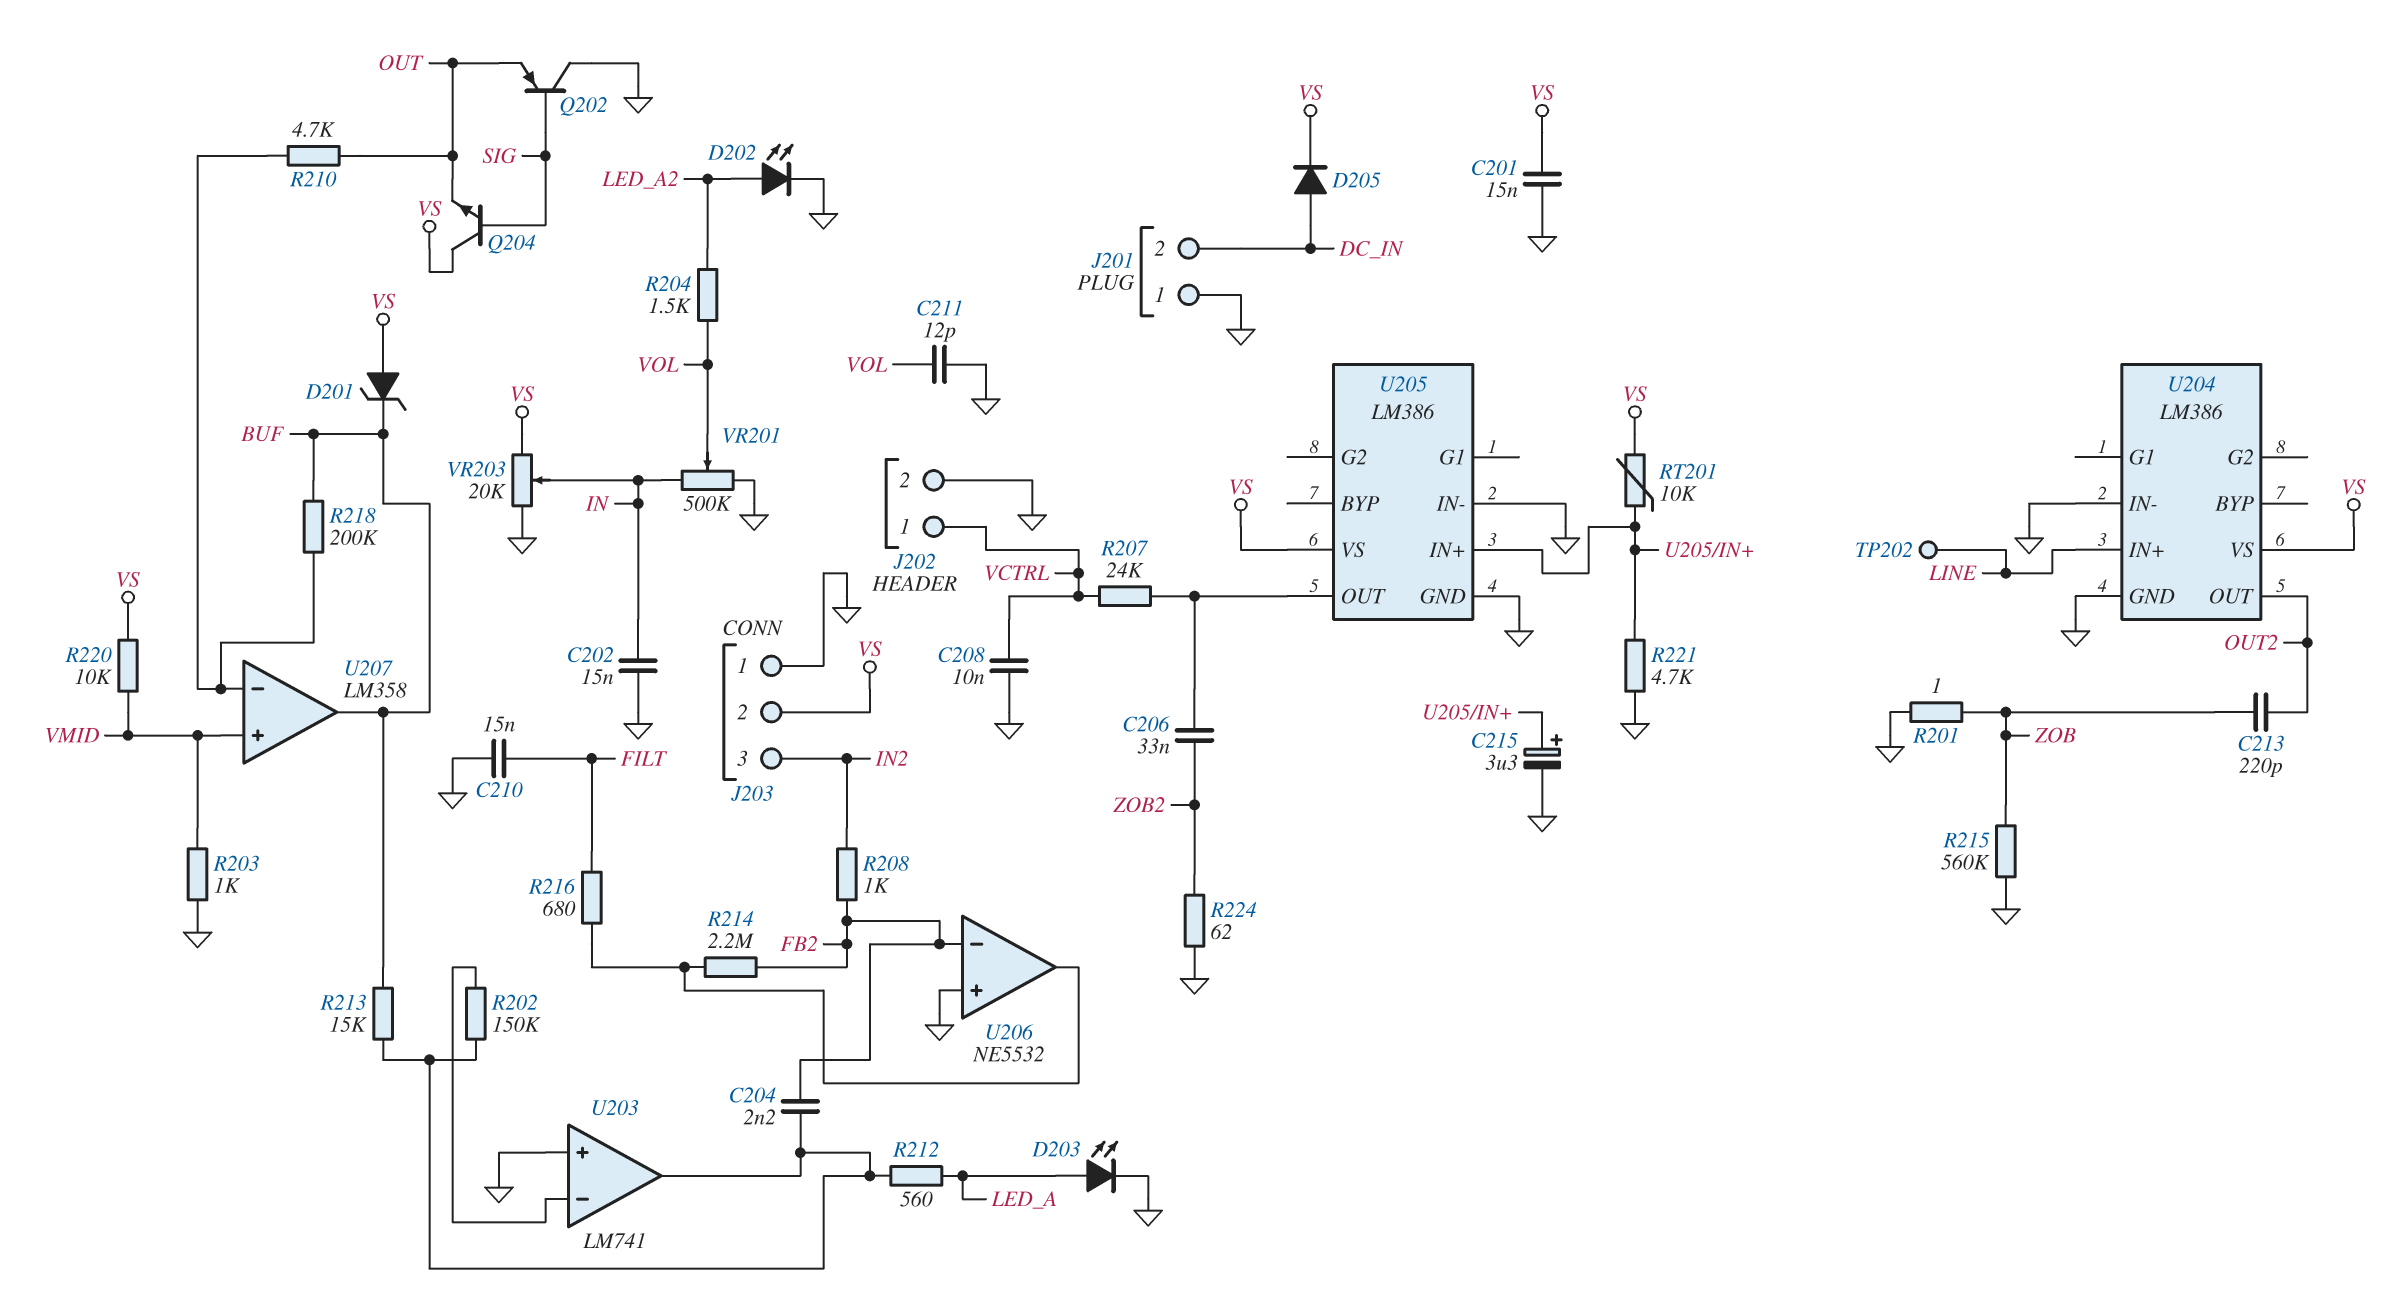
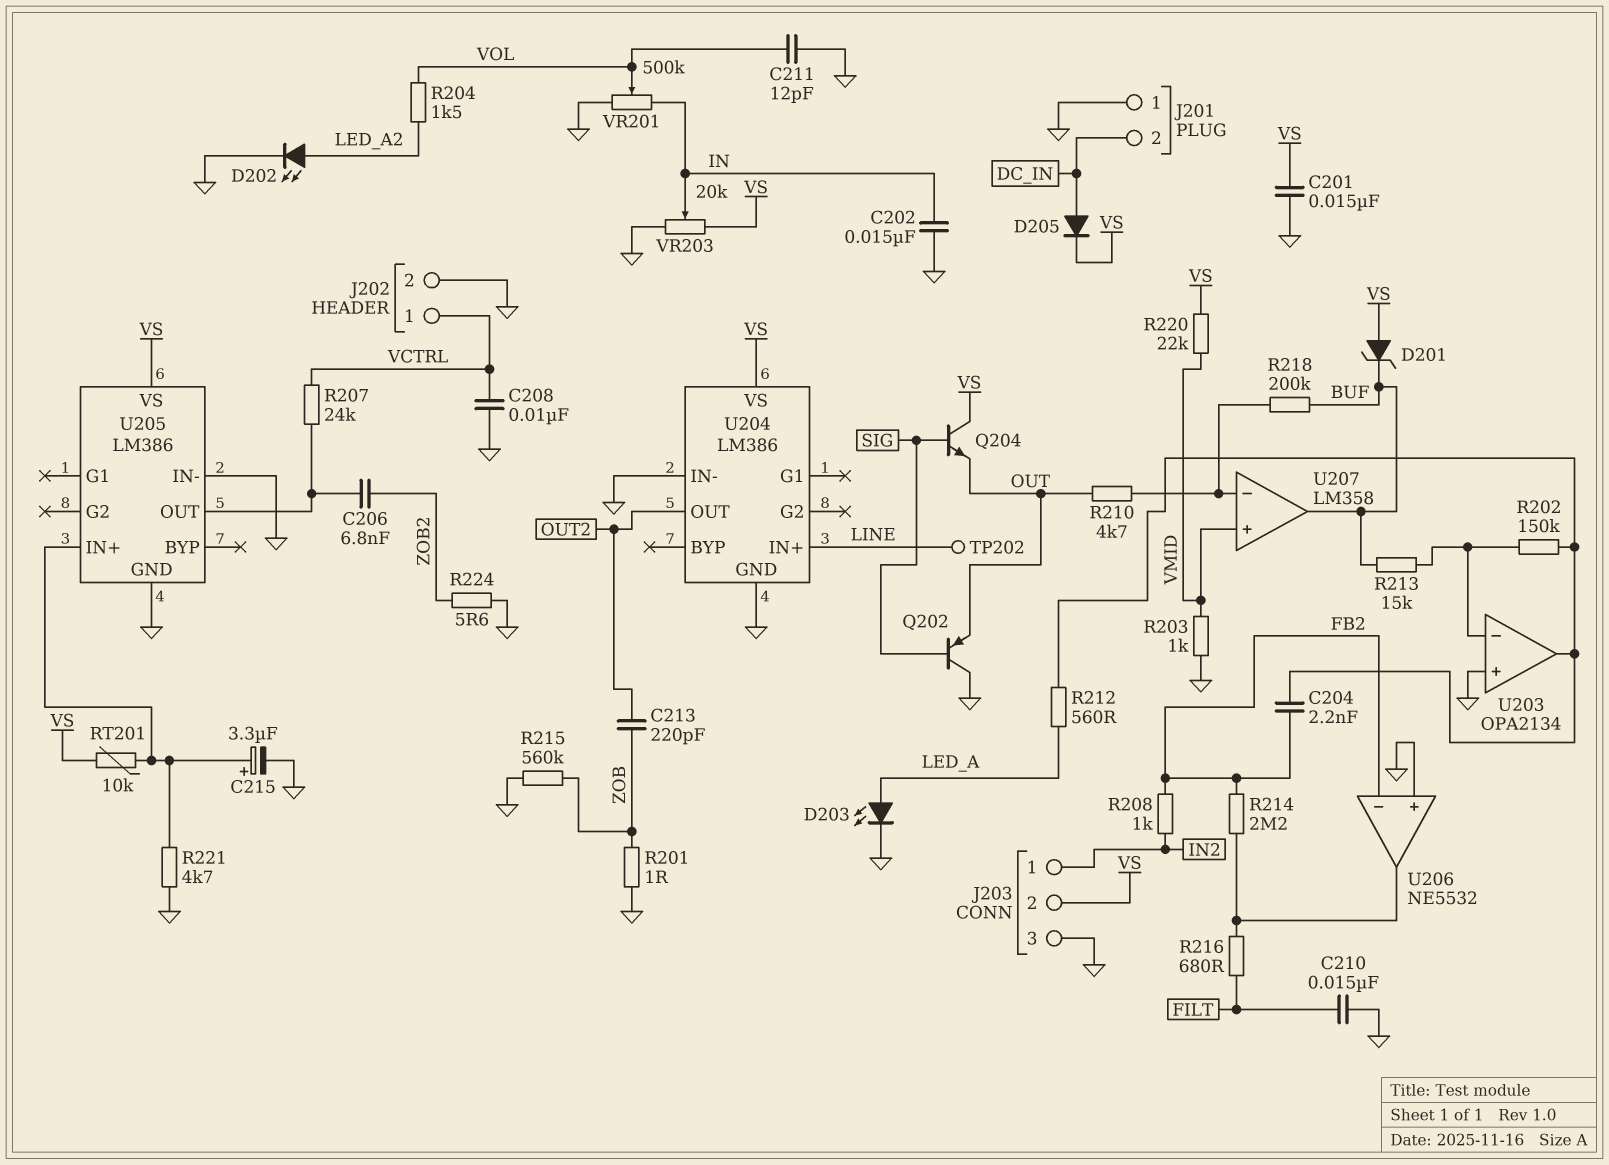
C206: 33nF (U205/OUT, ZOB2) -> 6.8nF (U205/OUT, ZOB2)
J203 pin 1: GND -> IN2
J203 pin 3: IN2 -> GND
R213: 15k (BUF, U203/out) -> 15k (BUF, U203/in-)
R220: 10k (VMID, VS) -> 22k (VMID, VS)
R224: 62 (GND, ZOB2) -> 5.6 (GND, ZOB2)
U203: LM741 -> OPA2134

